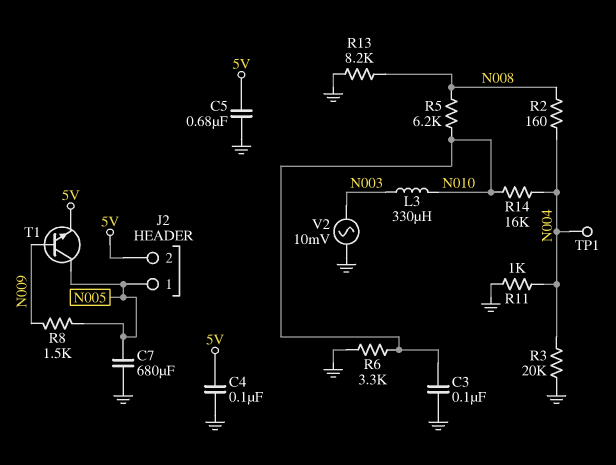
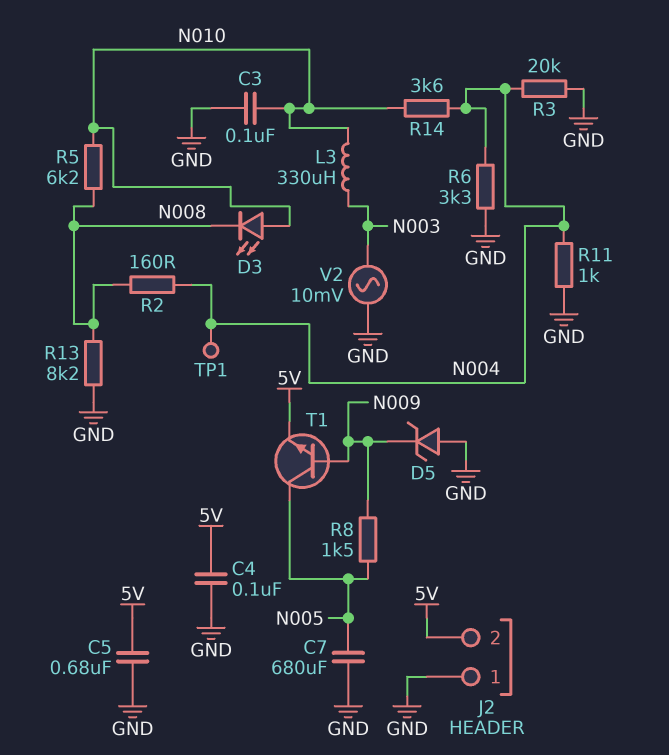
D3: none -> LED (A N010, K N008)
D5: none -> zener (A GND, K N009)
J2 pin 1: N005 -> GND
R6: 3.3k (GND, N010) -> 3.3k (GND, N004)
R14: 16k (N004, N010) -> 3.6k (N004, N010)

